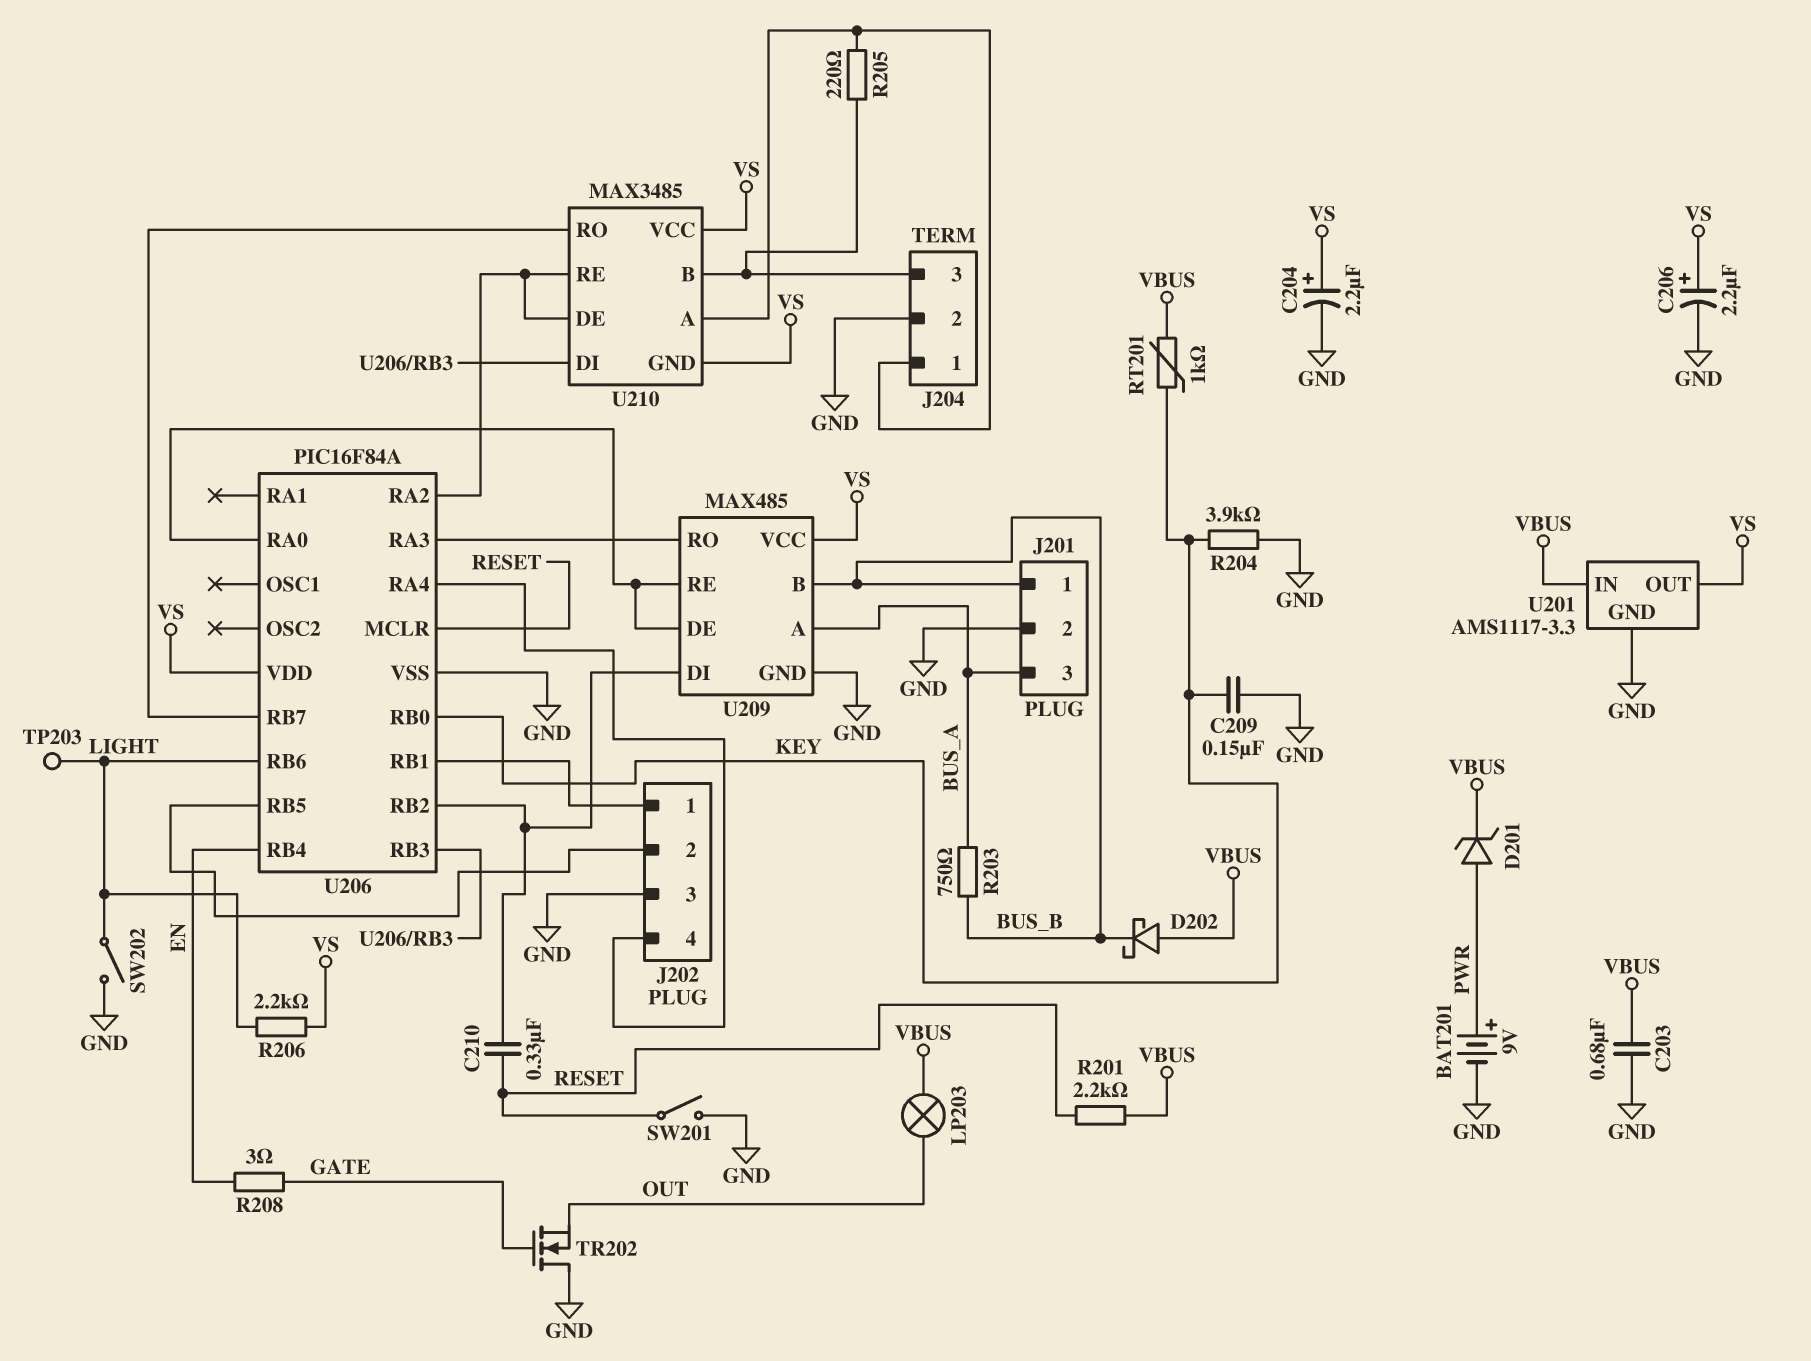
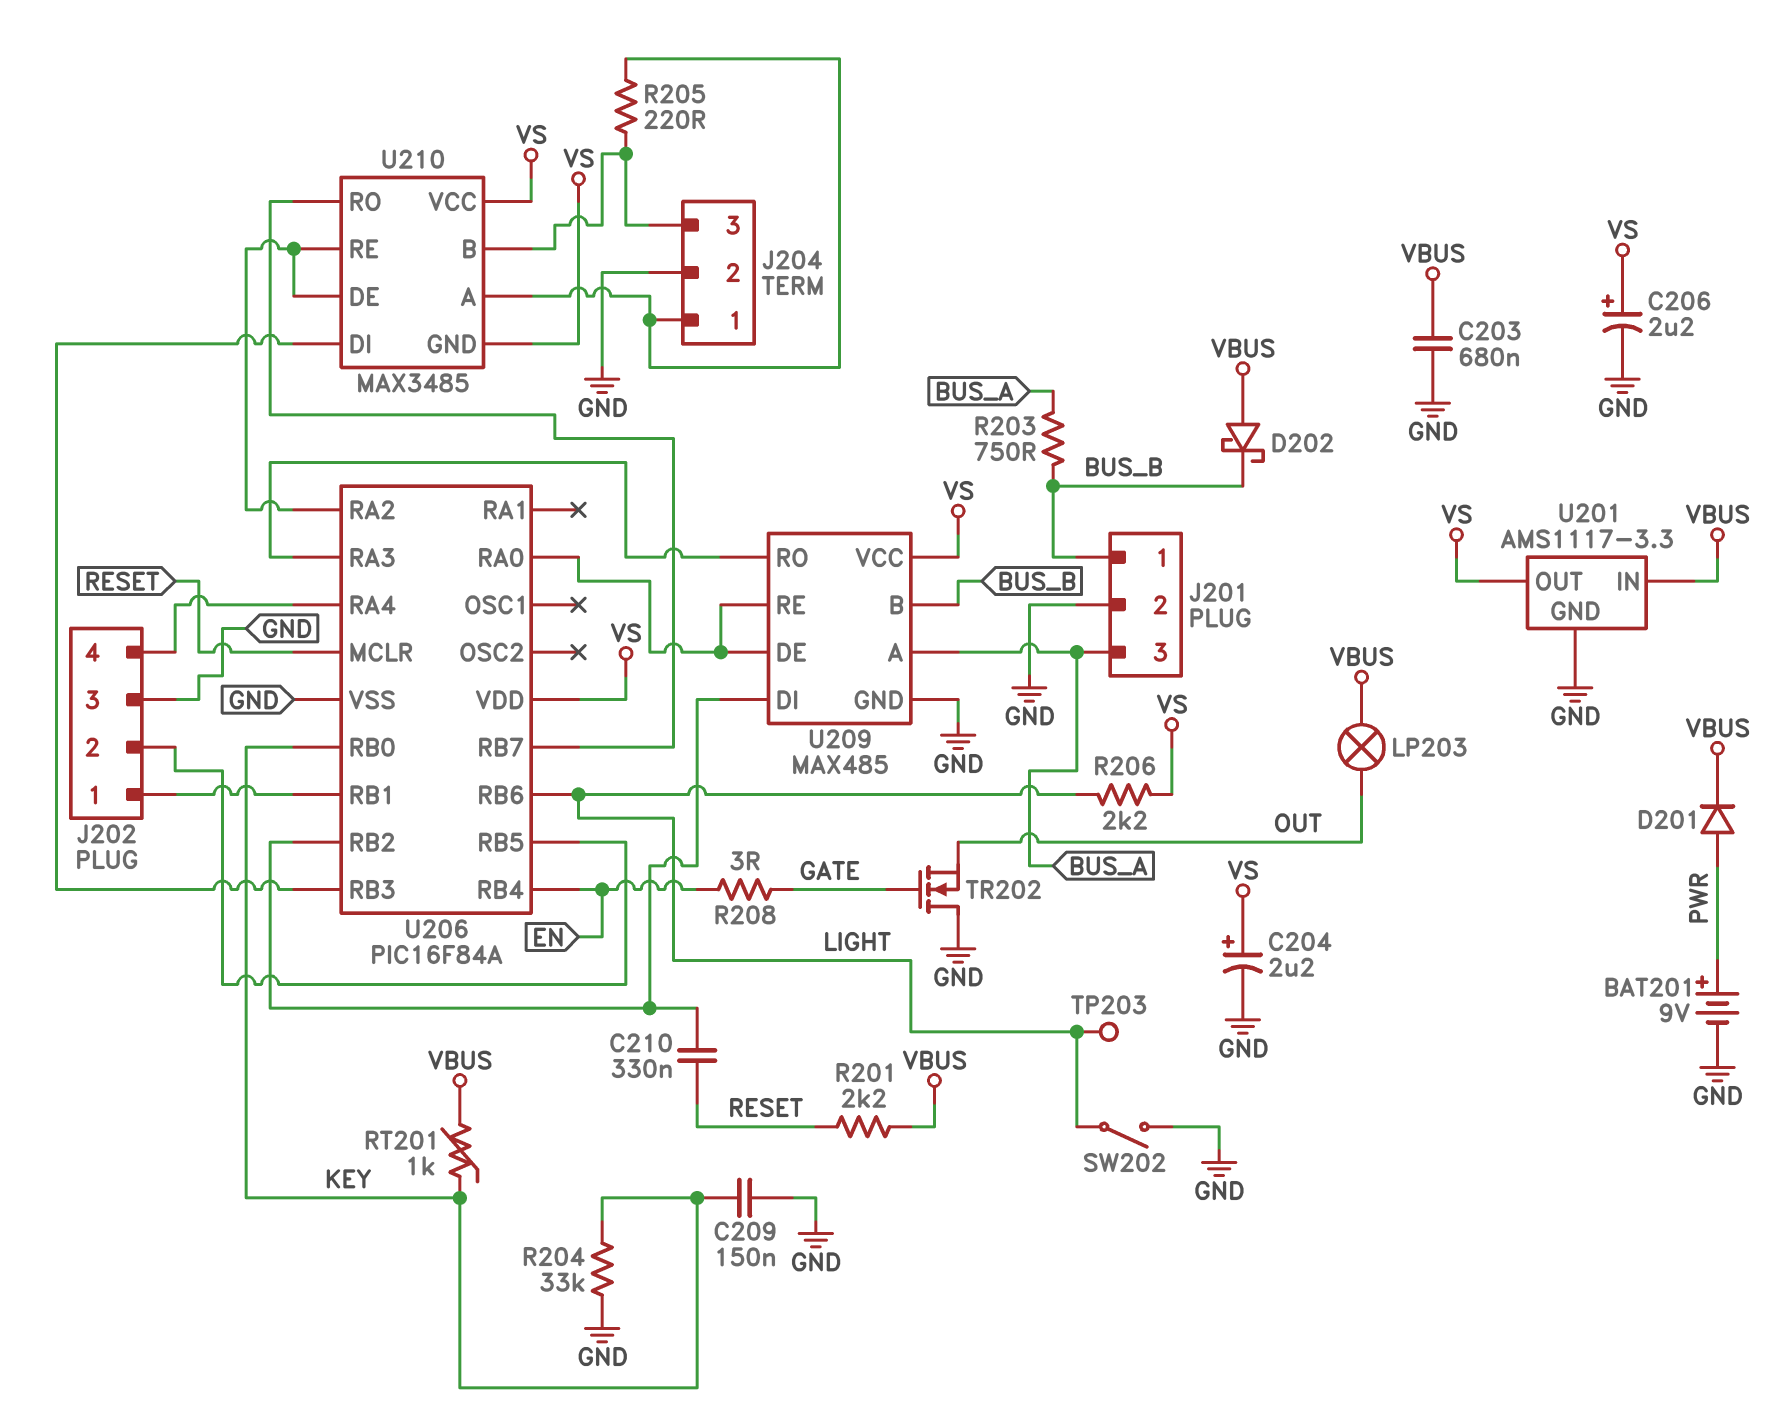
D201: zener (A PWR, K VBUS) -> diode (A PWR, K VBUS)
R204: 3.9k (GND, KEY) -> 33k (GND, KEY)
SW201: switch (GND, RESET) -> none

